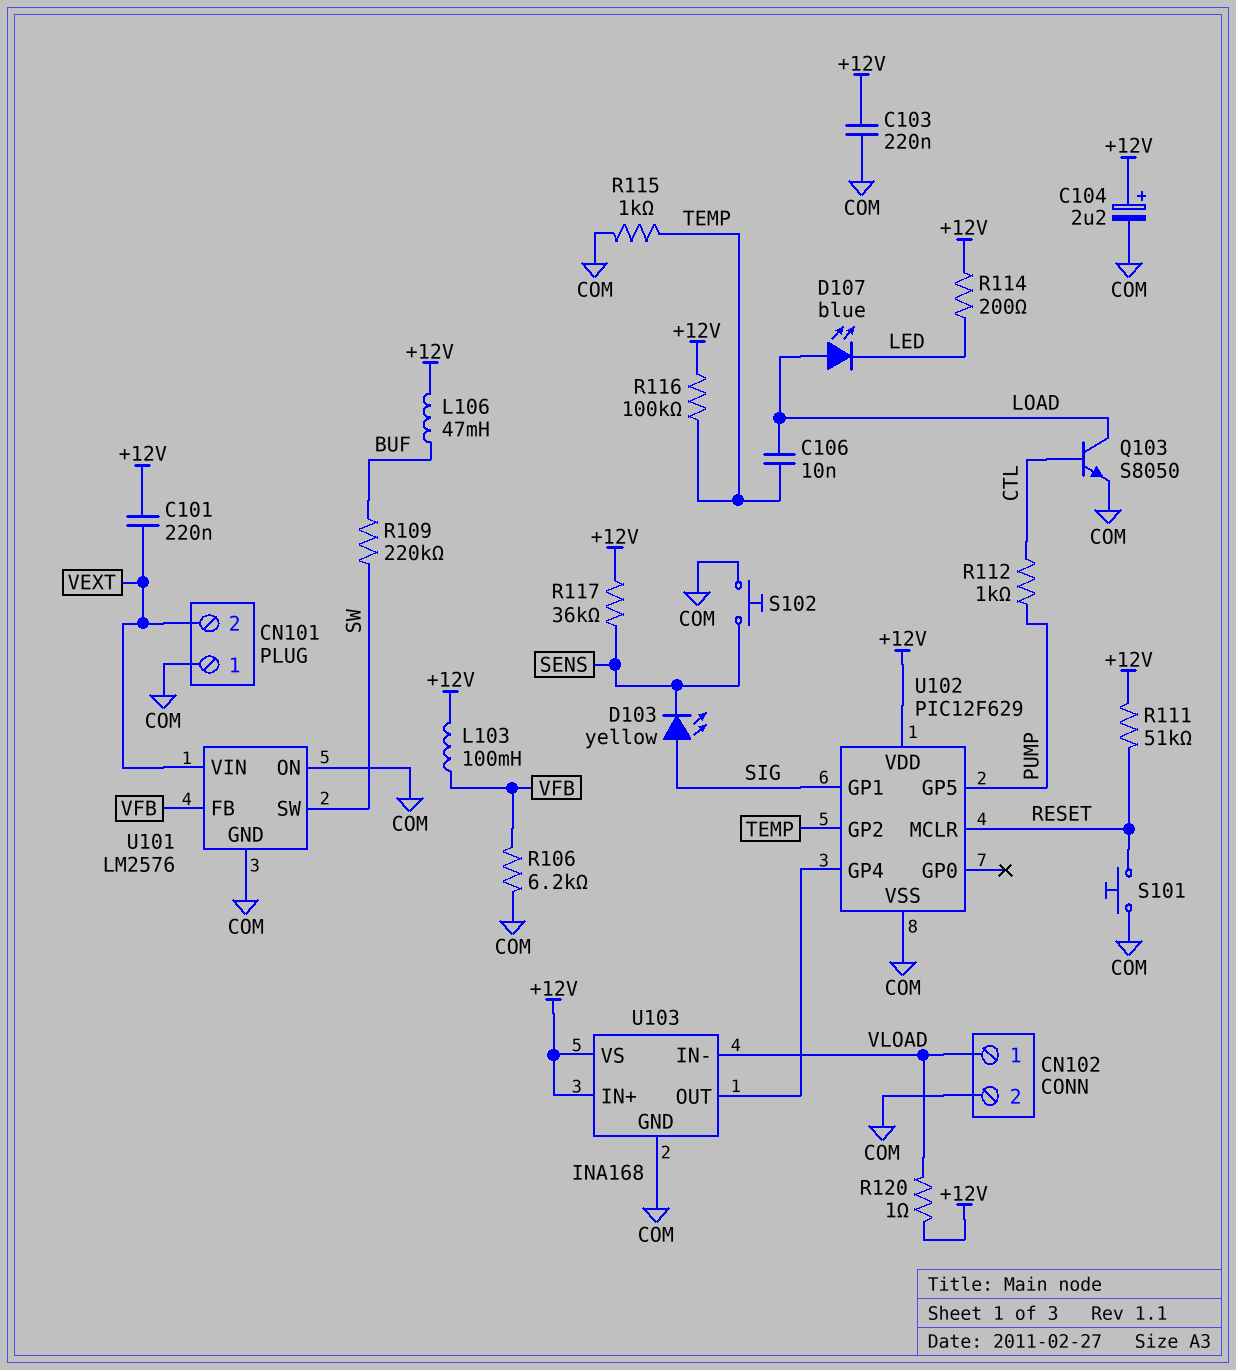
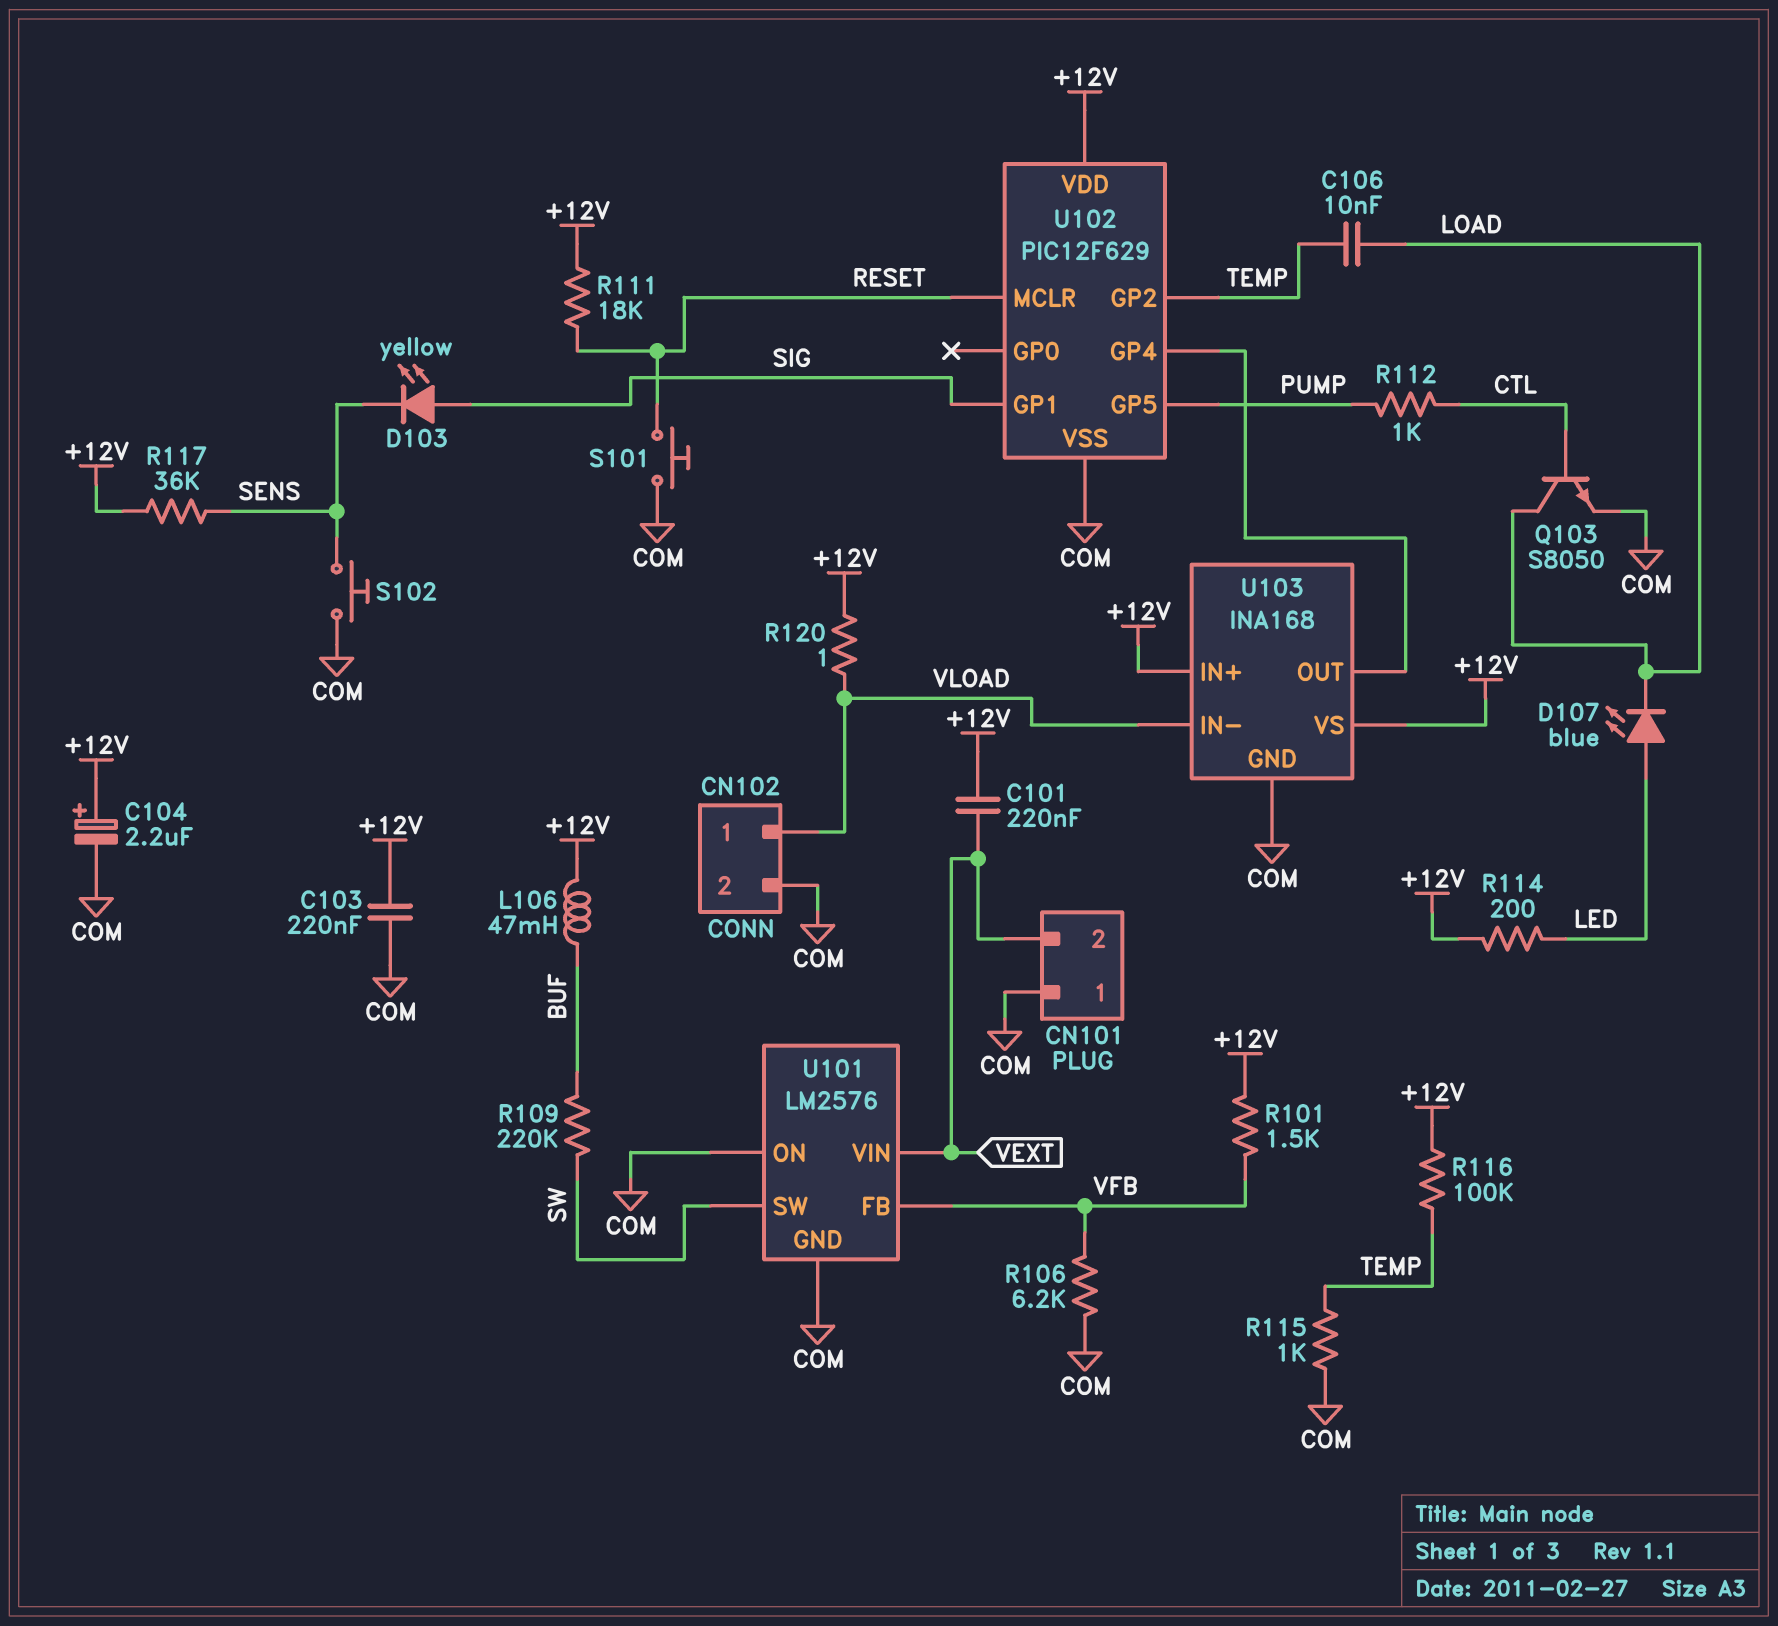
D107: LED blue (A LOAD, K LED) -> LED blue (A LED, K LOAD)
L103: 100mH (+12V, VFB) -> none
R101: none -> 1.5k (+12V, VFB)
R111: 51k (+12V, RESET) -> 18k (+12V, RESET)

